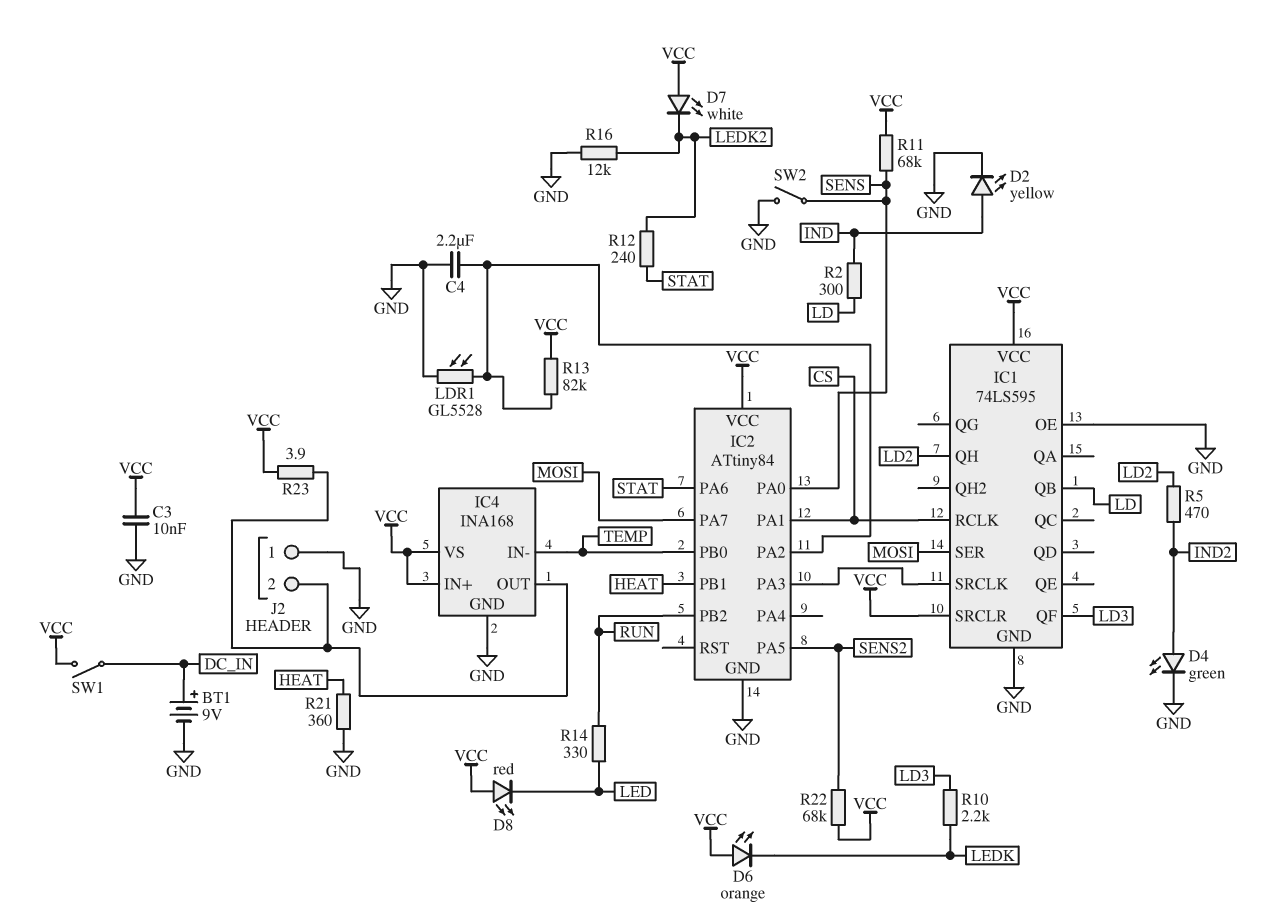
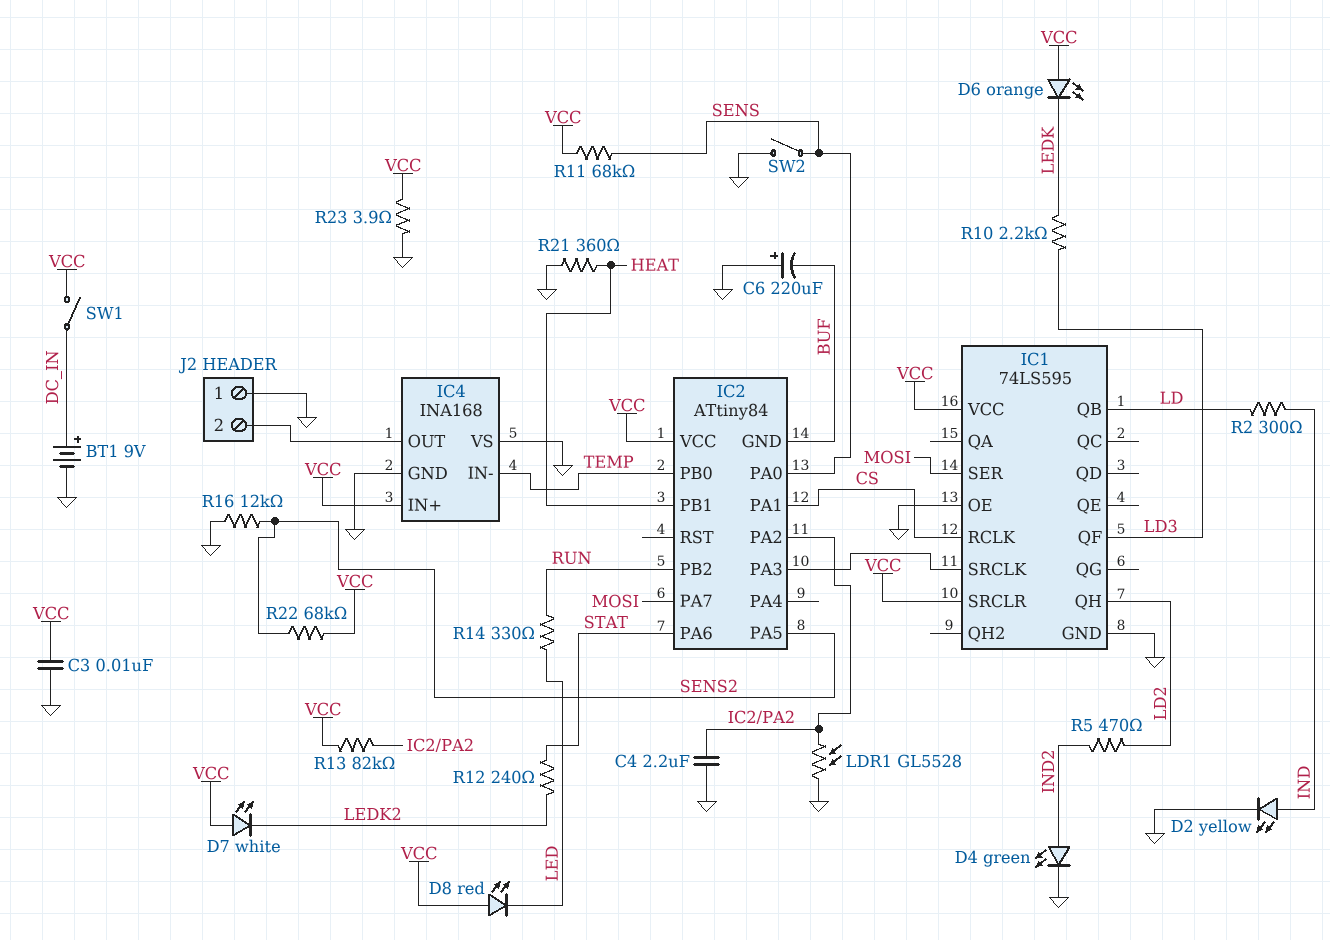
C6: none -> 220uF (plus GND, minus BUF)
IC2 pin GND: GND -> BUF
IC4 pin VS: VCC -> GND
R16: 12k (GND, LEDK2) -> 12k (GND, SENS2)
R23: 3.9 (IC4/OUT, VCC) -> 3.9 (GND, VCC)

